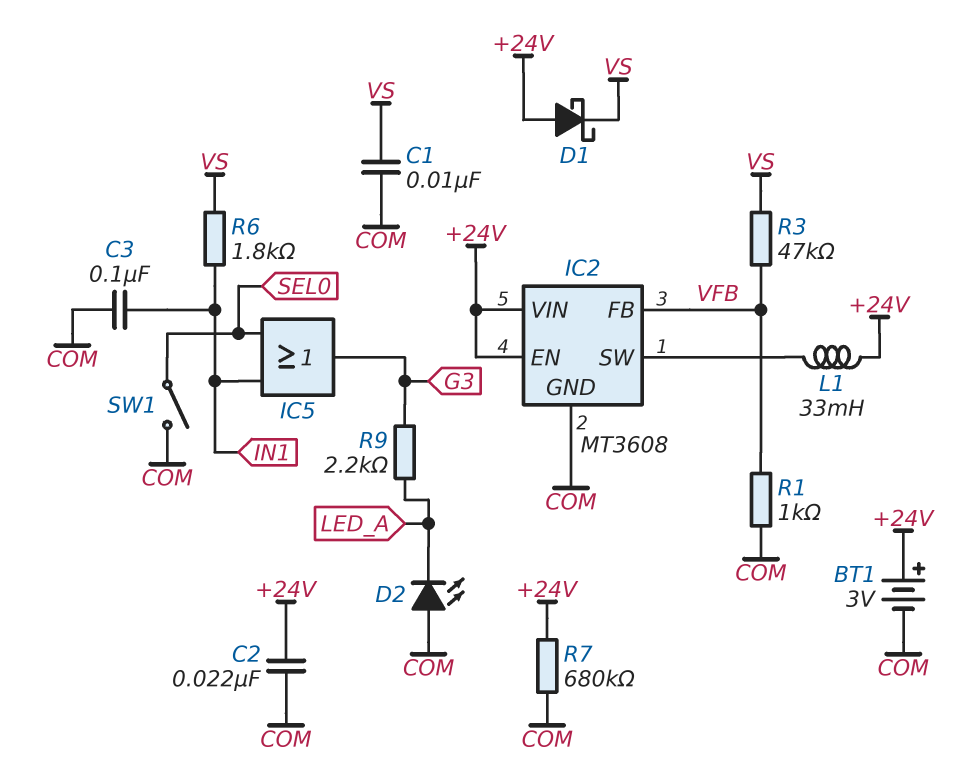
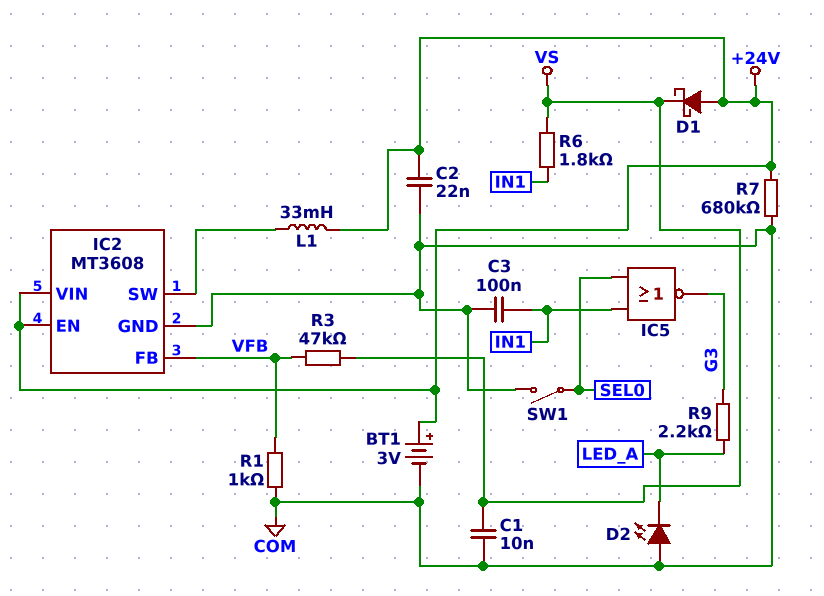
IC5: OR (in IN1, in SEL0, out G3) -> NOR (in IN1, in SEL0, out G3)

